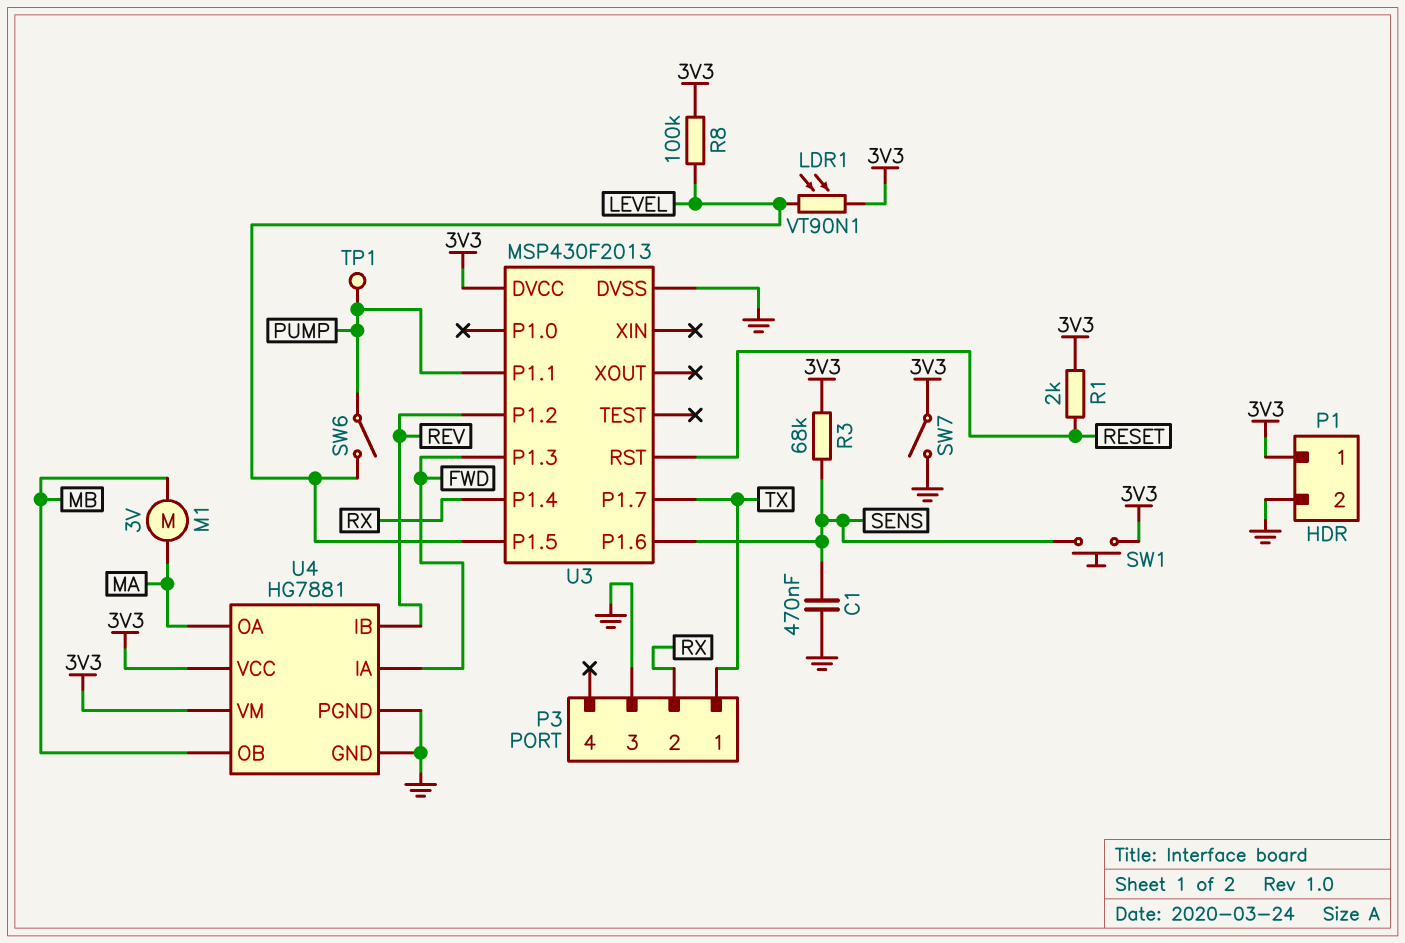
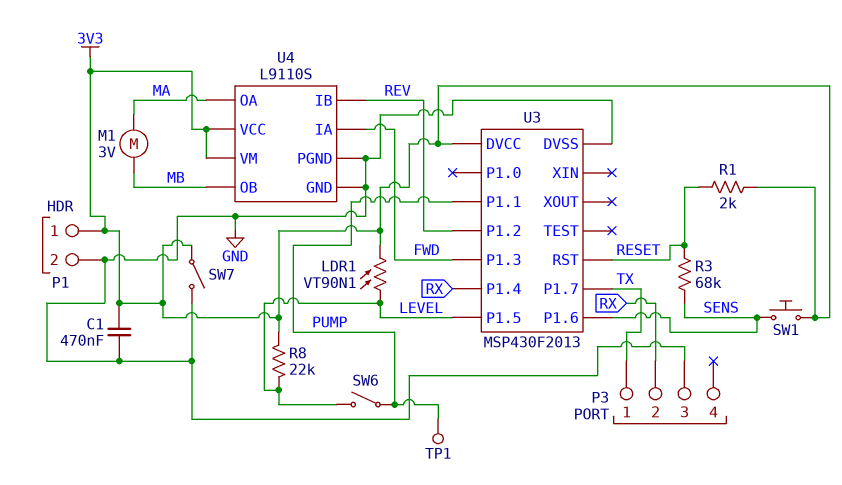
C1: 470nF (GND, SENS) -> 470nF (3V3, GND)
R3: 68k (3V3, SENS) -> 68k (RESET, SENS)
R8: 100k (3V3, LEVEL) -> 22k (3V3, LEVEL)
U4: HG7881 -> L9110S

